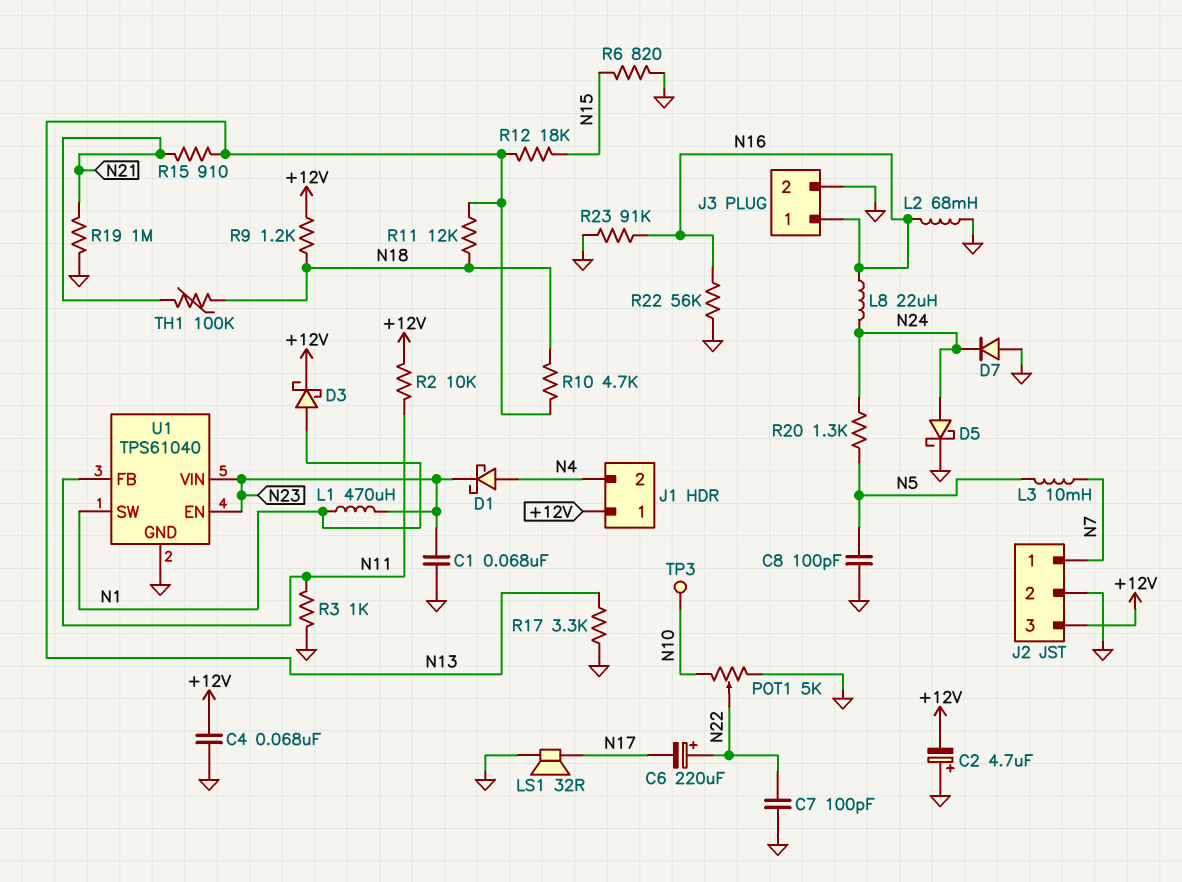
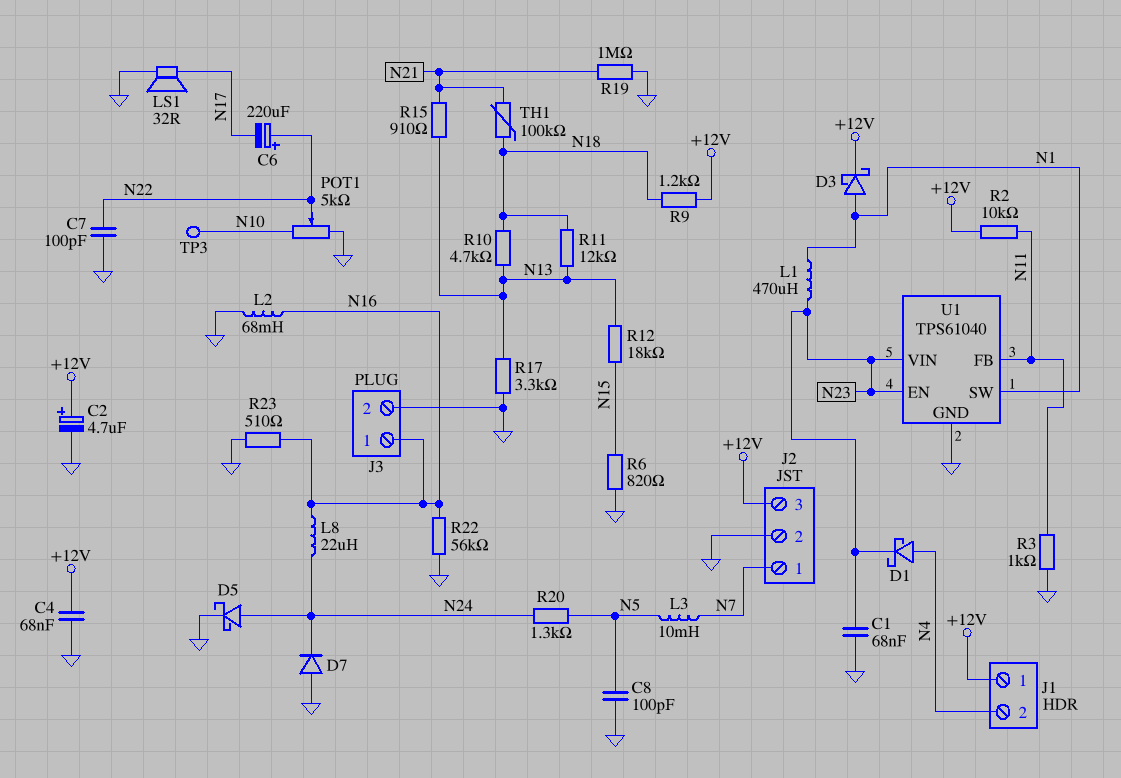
C2: 4.7uF (plus GND, minus +12V) -> 4.7uF (plus +12V, minus GND)
R23: 91k (GND, N16) -> 510 (GND, N16)

